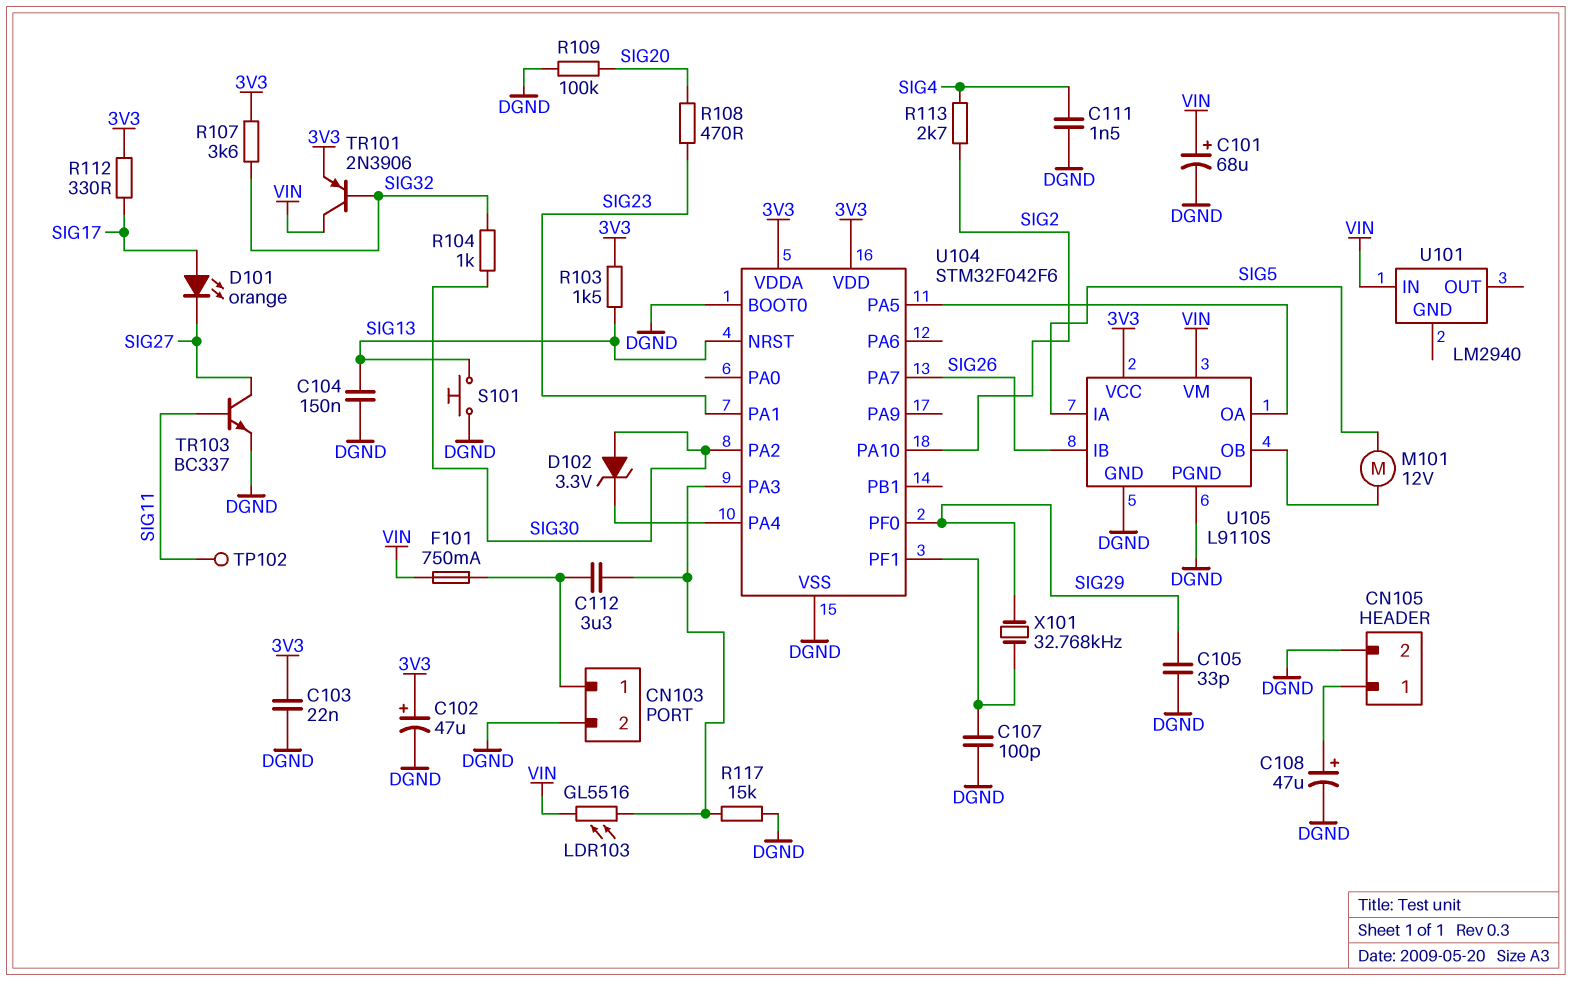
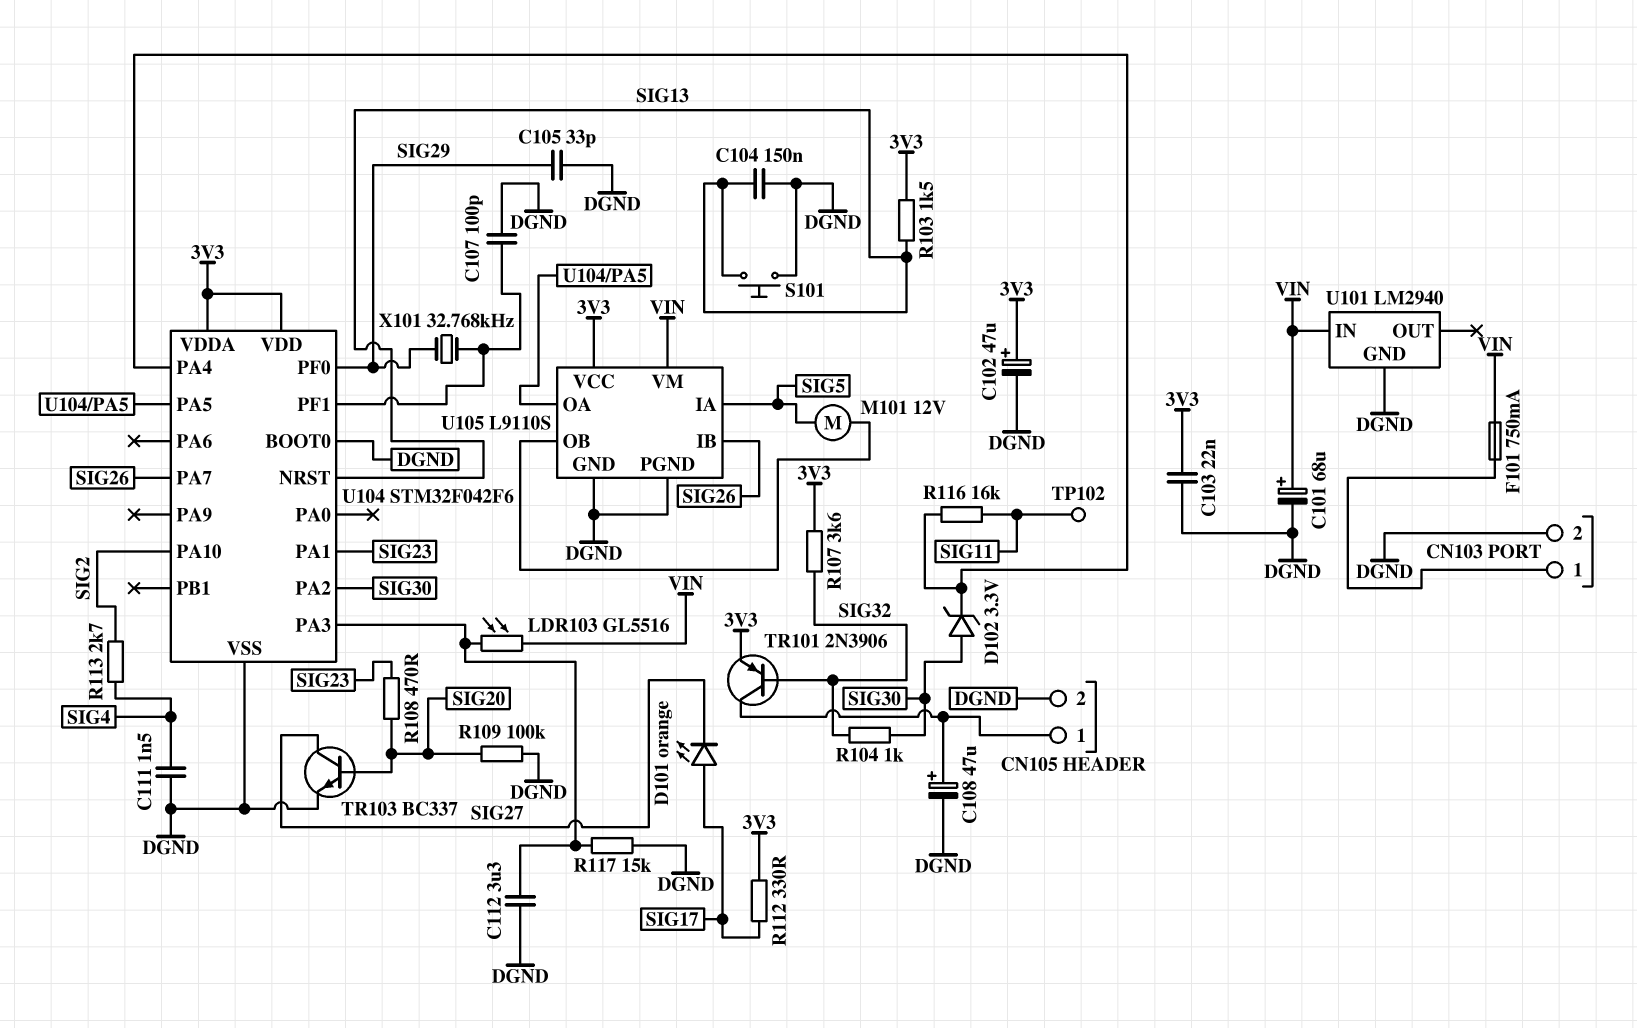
C112: 3.3uF (CN103/1, U104/PA3) -> 3.3uF (DGND, U104/PA3)
R116: none -> 16k (SIG11, U104/PA4)
TR101: PNP 2N3906 (B SIG32, C VIN, E 3V3) -> PNP 2N3906 (B SIG32, C CN105/1, E 3V3)
TR103: NPN BC337 (B SIG11, C SIG27, E DGND) -> NPN BC337 (B SIG20, C SIG27, E DGND)
U101 pin GND: none -> DGND

